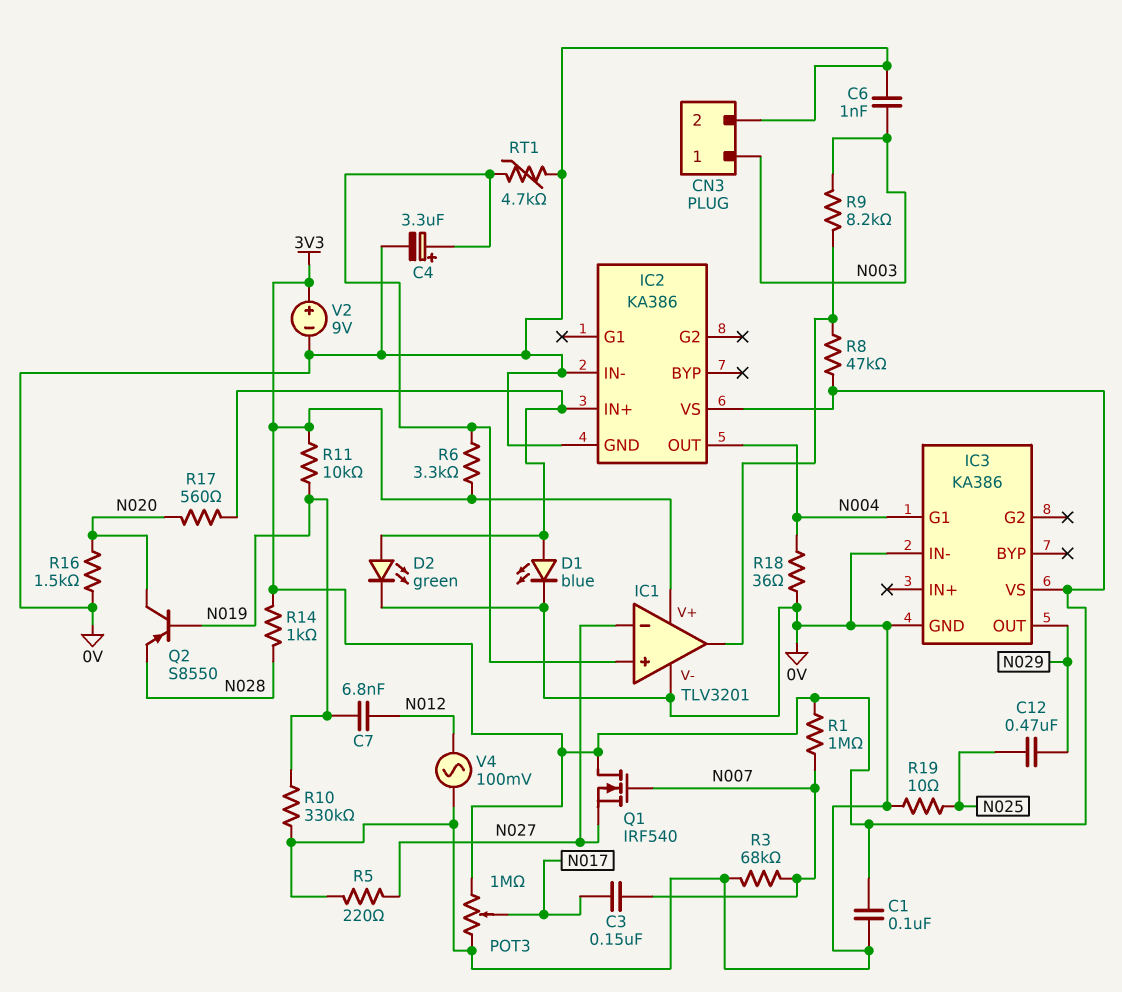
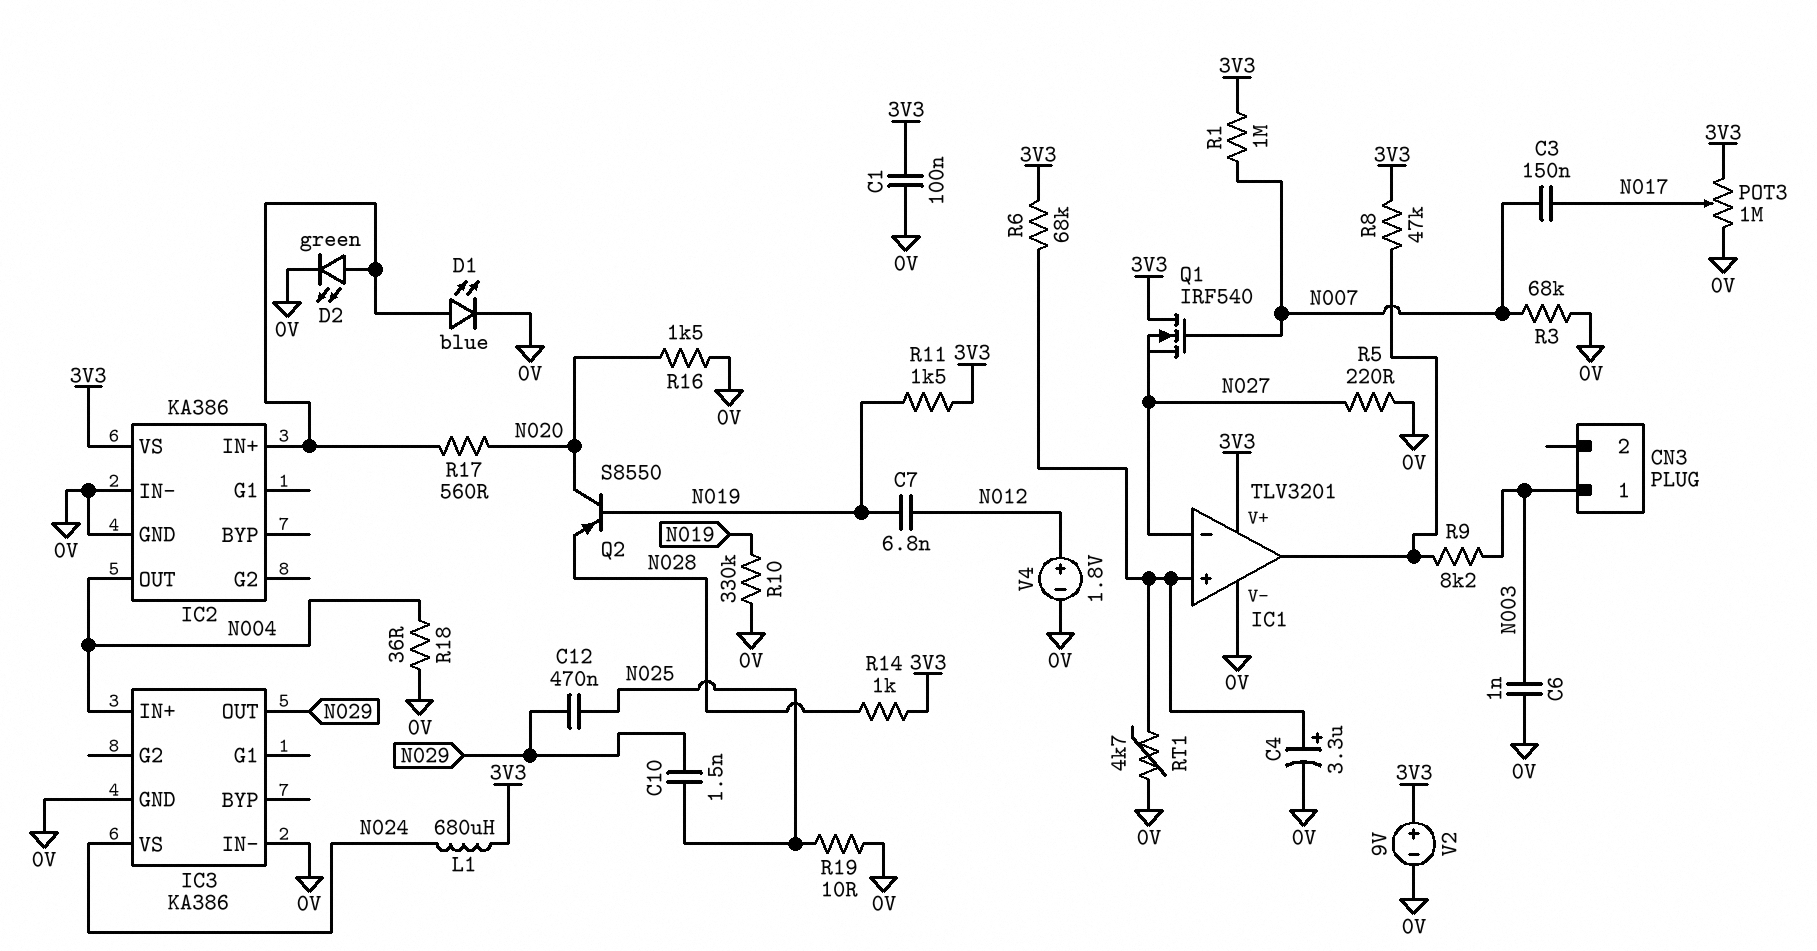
C10: none -> 1.5nF (N025, N029)
CN3 pin 2: 0V -> none
IC3 pin G1: N004 -> none
IC3 pin IN+: none -> N004
IC3 pin VS: 3V3 -> N024
L1: none -> 680uH (3V3, N024)
R6: 3.3k (3V3, IC1/in+) -> 68k (3V3, IC1/in+)
R11: 10k (3V3, N019) -> 1.5k (3V3, N019)
V4: AC 100mV (0V, N012) -> 1.8V (plus N012, minus 0V)

